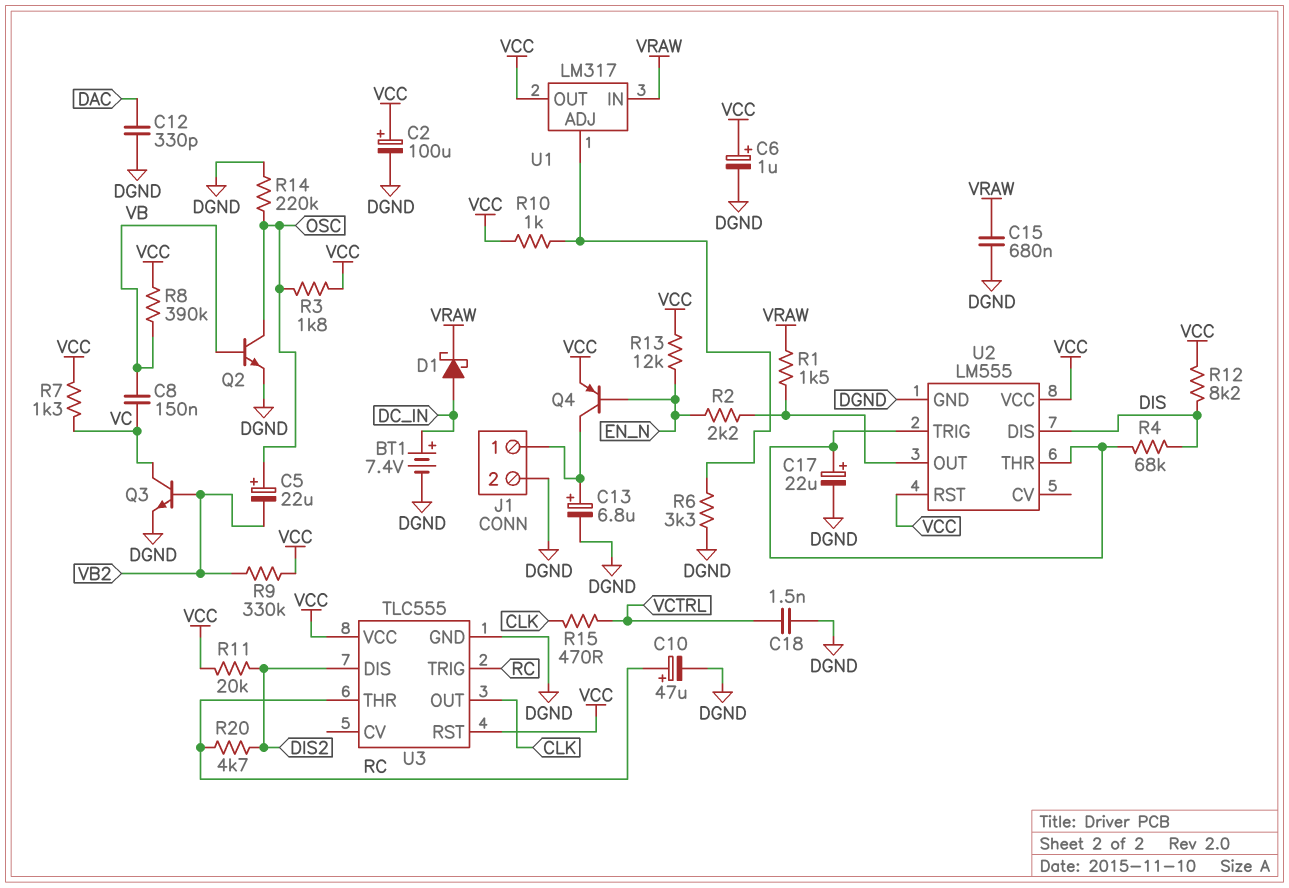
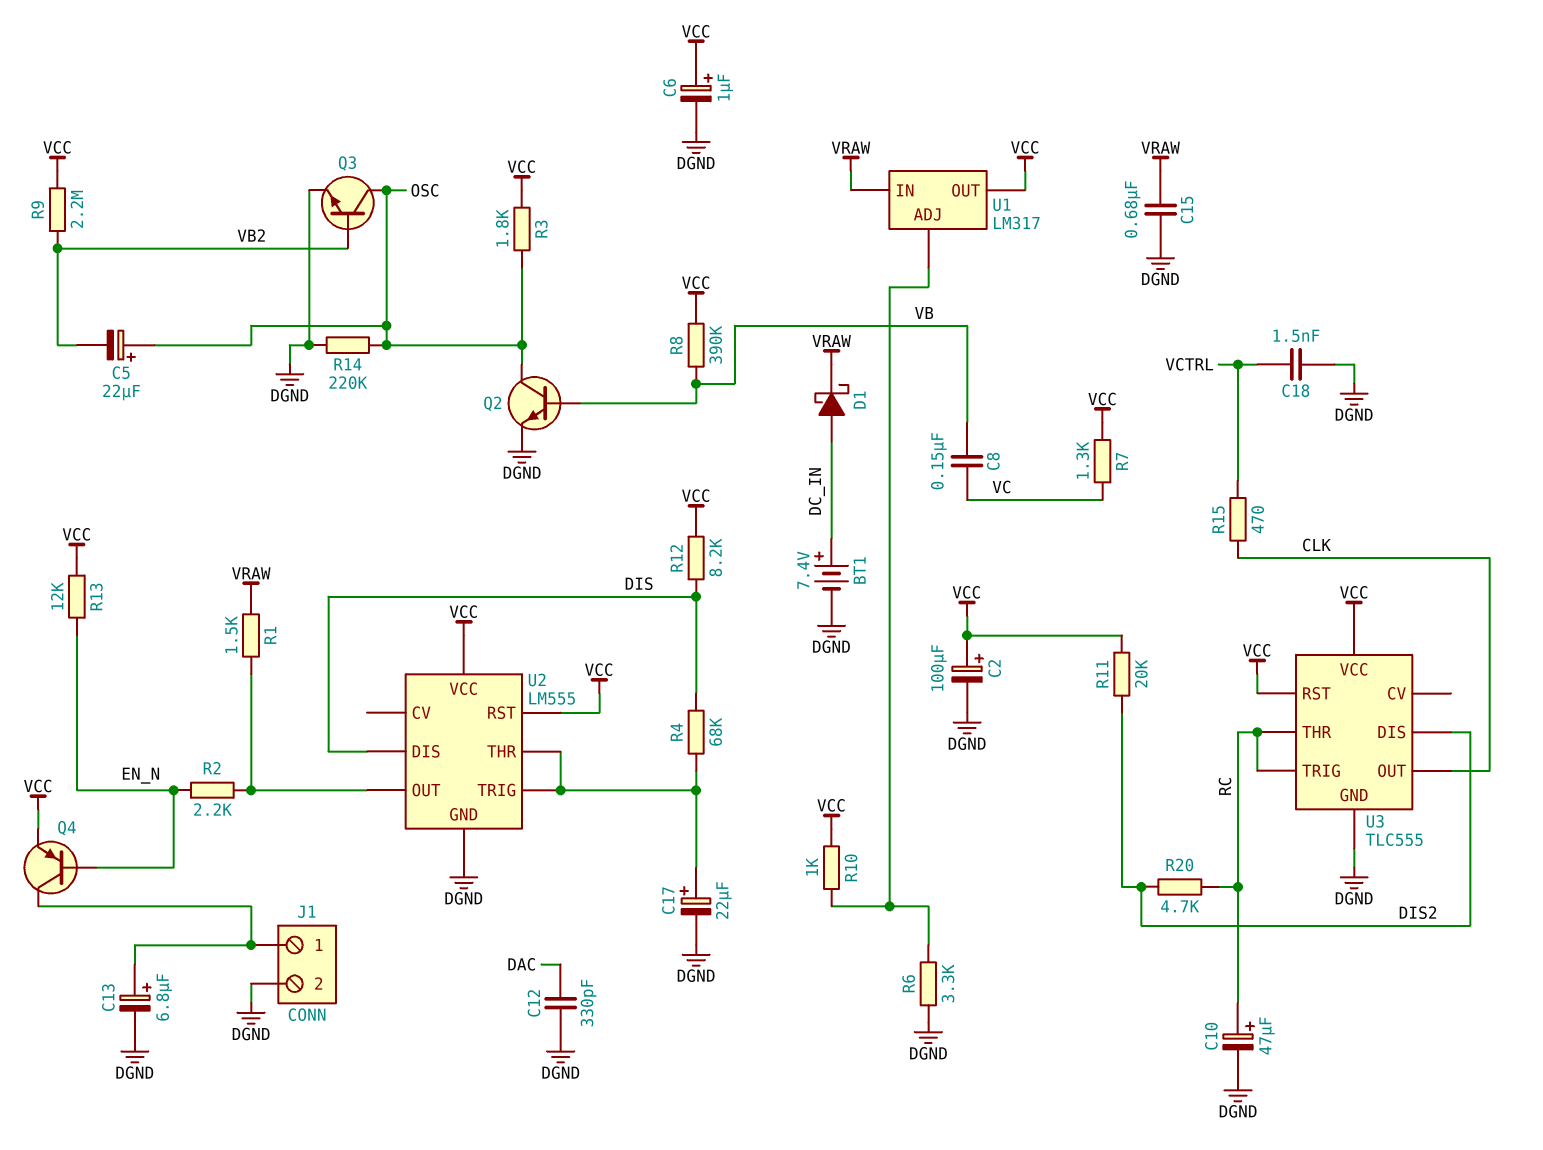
Q3: NPN (B VB2, C VC, E DGND) -> NPN (B VB2, C OSC, E DGND)
R9: 330k (VB2, VCC) -> 2.2M (VB2, VCC)

